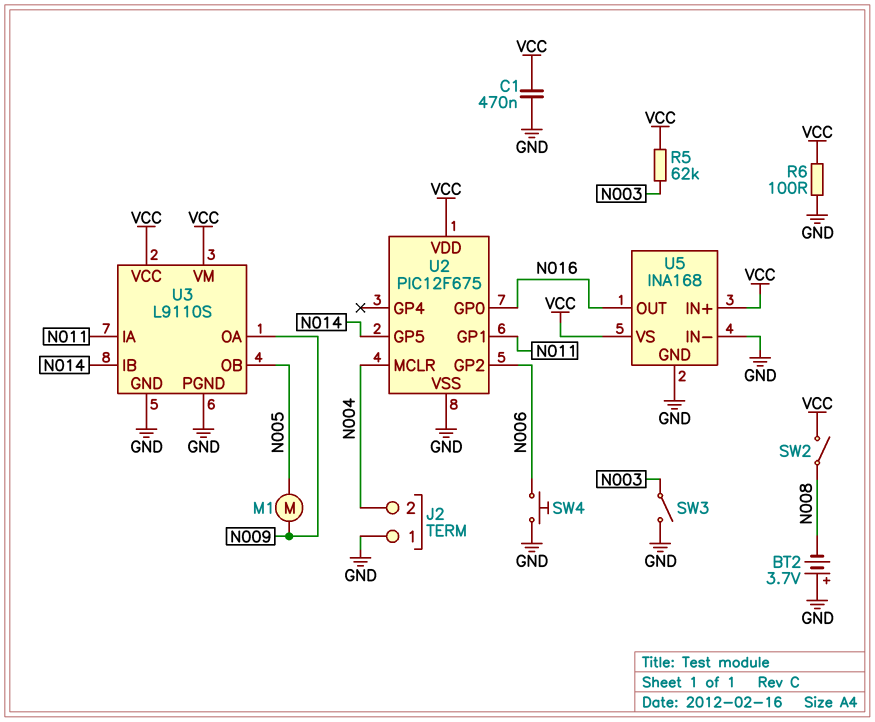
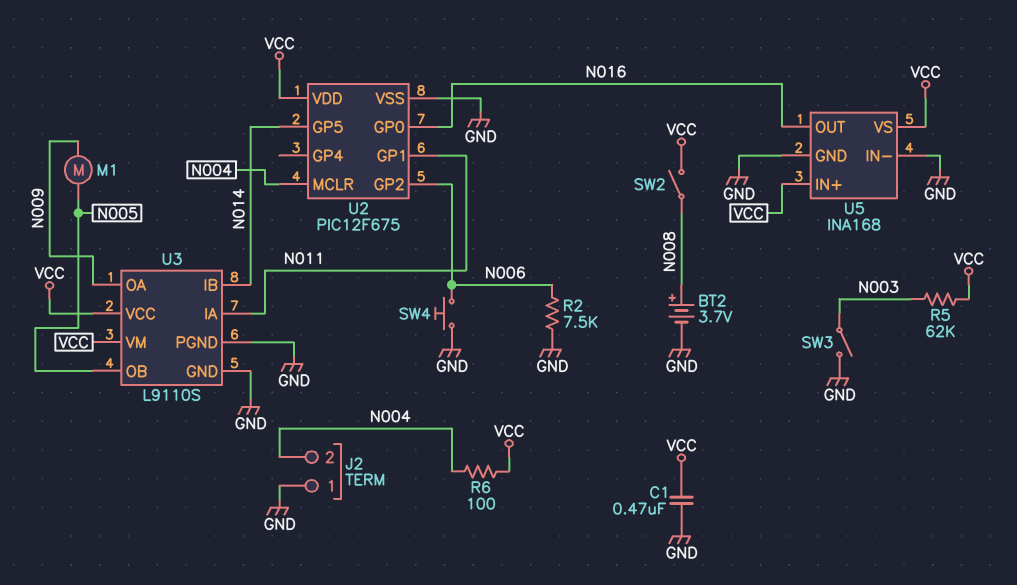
BT2: 3.7V (plus GND, minus N008) -> 3.7V (plus N008, minus GND)
R2: none -> 7.5k (GND, N006)
R6: 100 (GND, VCC) -> 100 (N004, VCC)

